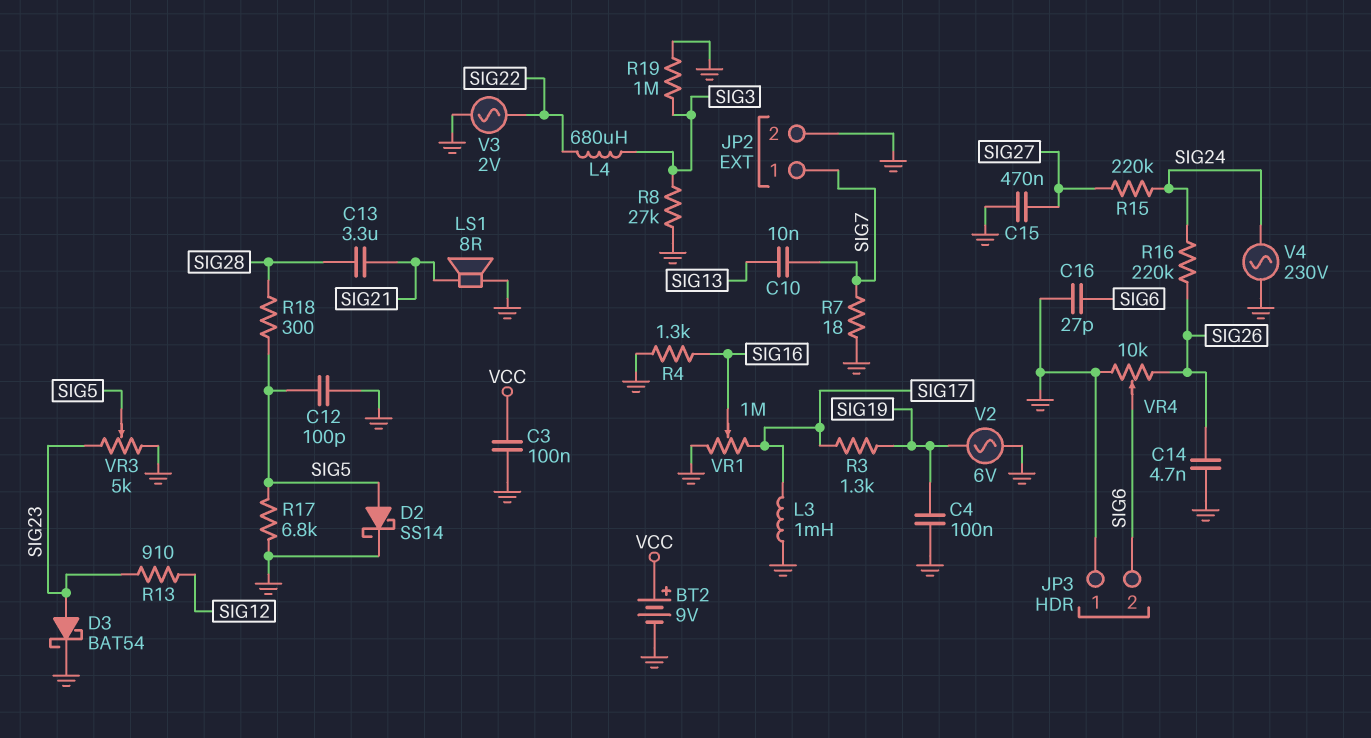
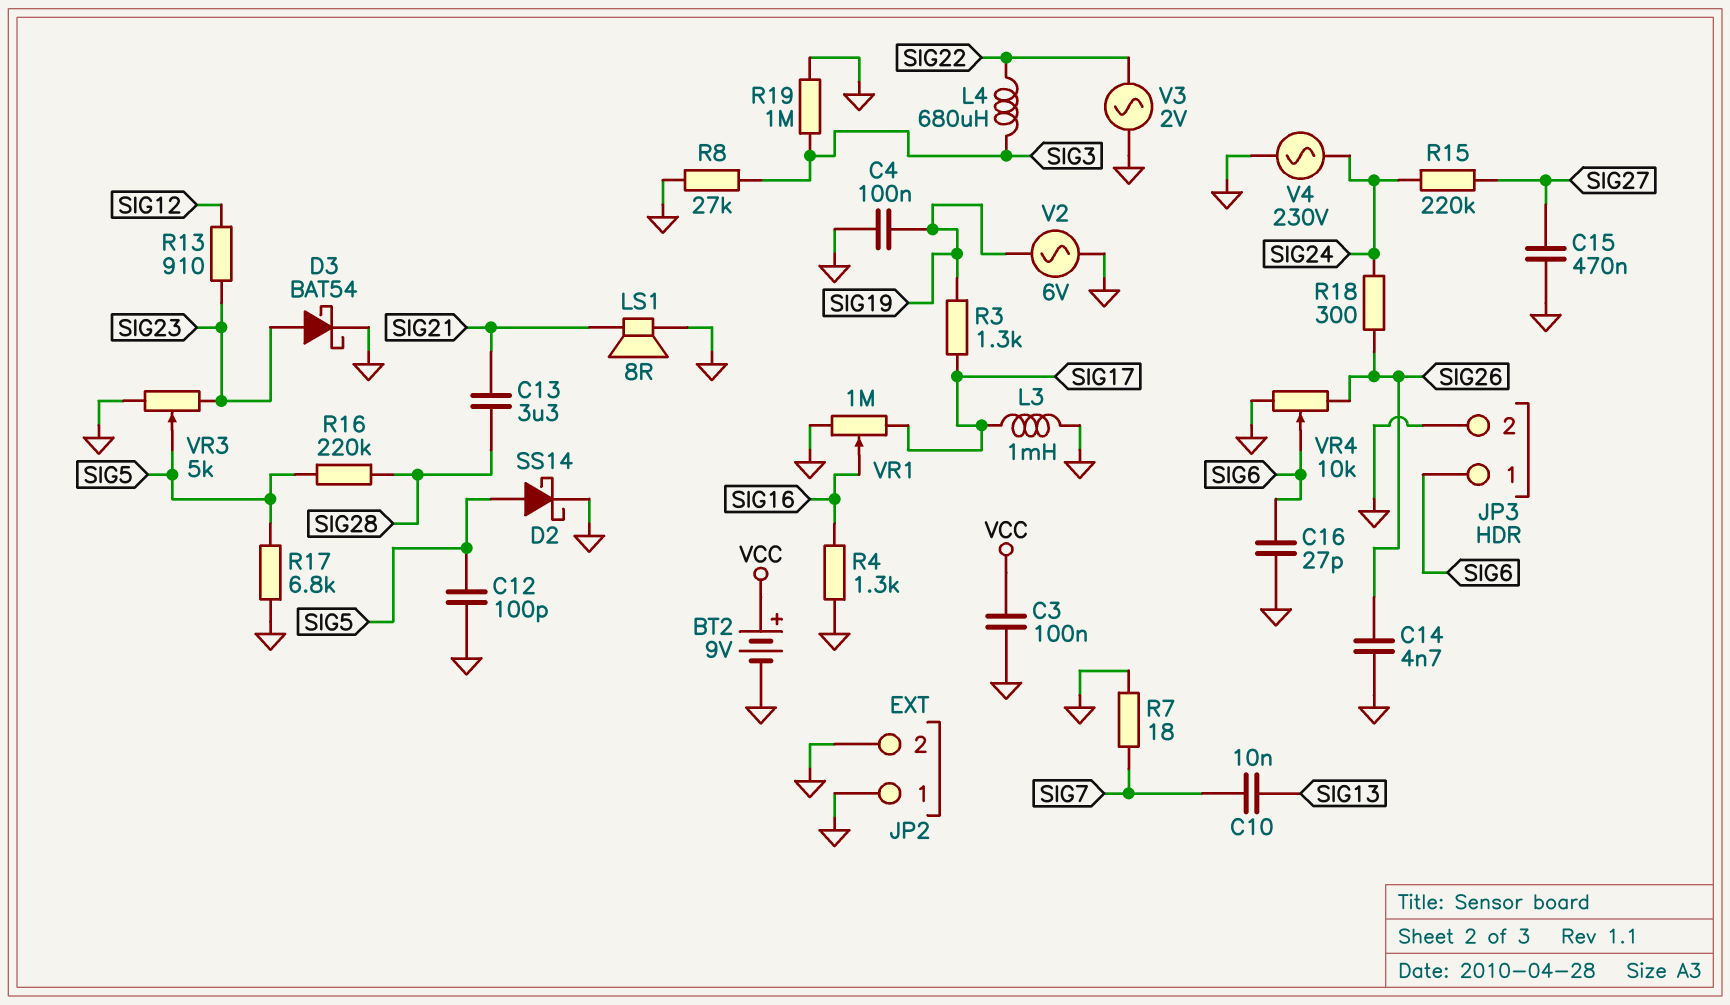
JP2 pin 1: SIG7 -> GND
JP3 pin 1: GND -> SIG6
JP3 pin 2: SIG6 -> GND
R16: 220k (SIG24, SIG26) -> 220k (SIG5, SIG28)
R18: 300 (SIG5, SIG28) -> 300 (SIG24, SIG26)

